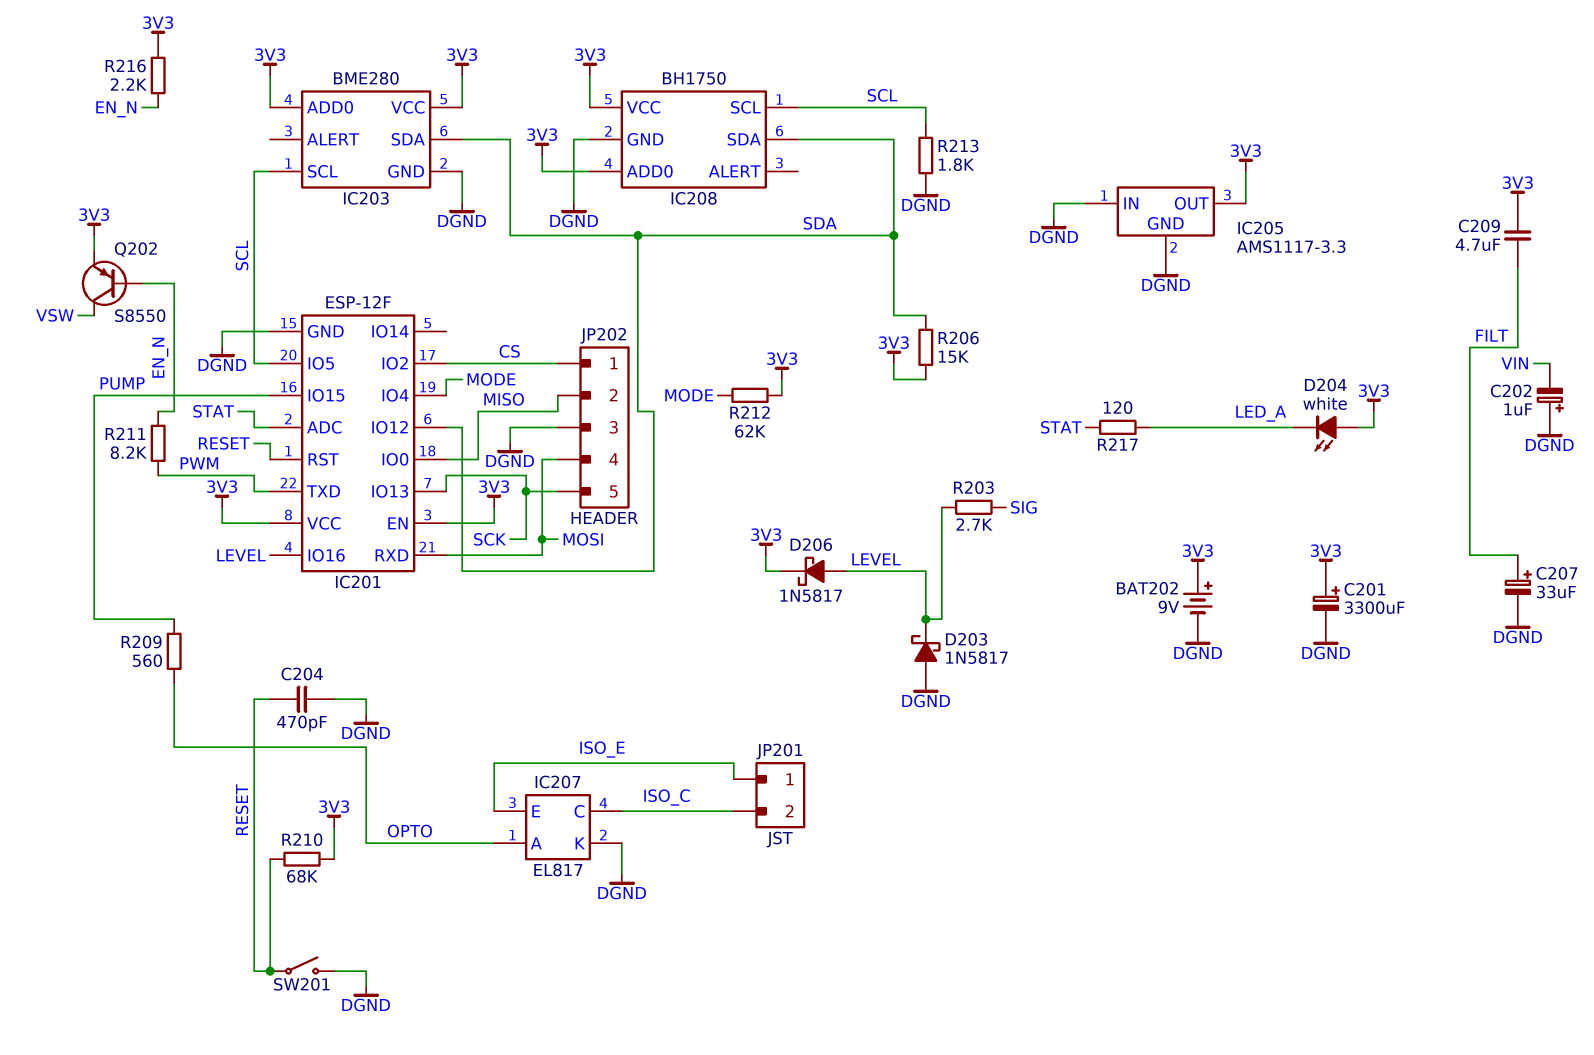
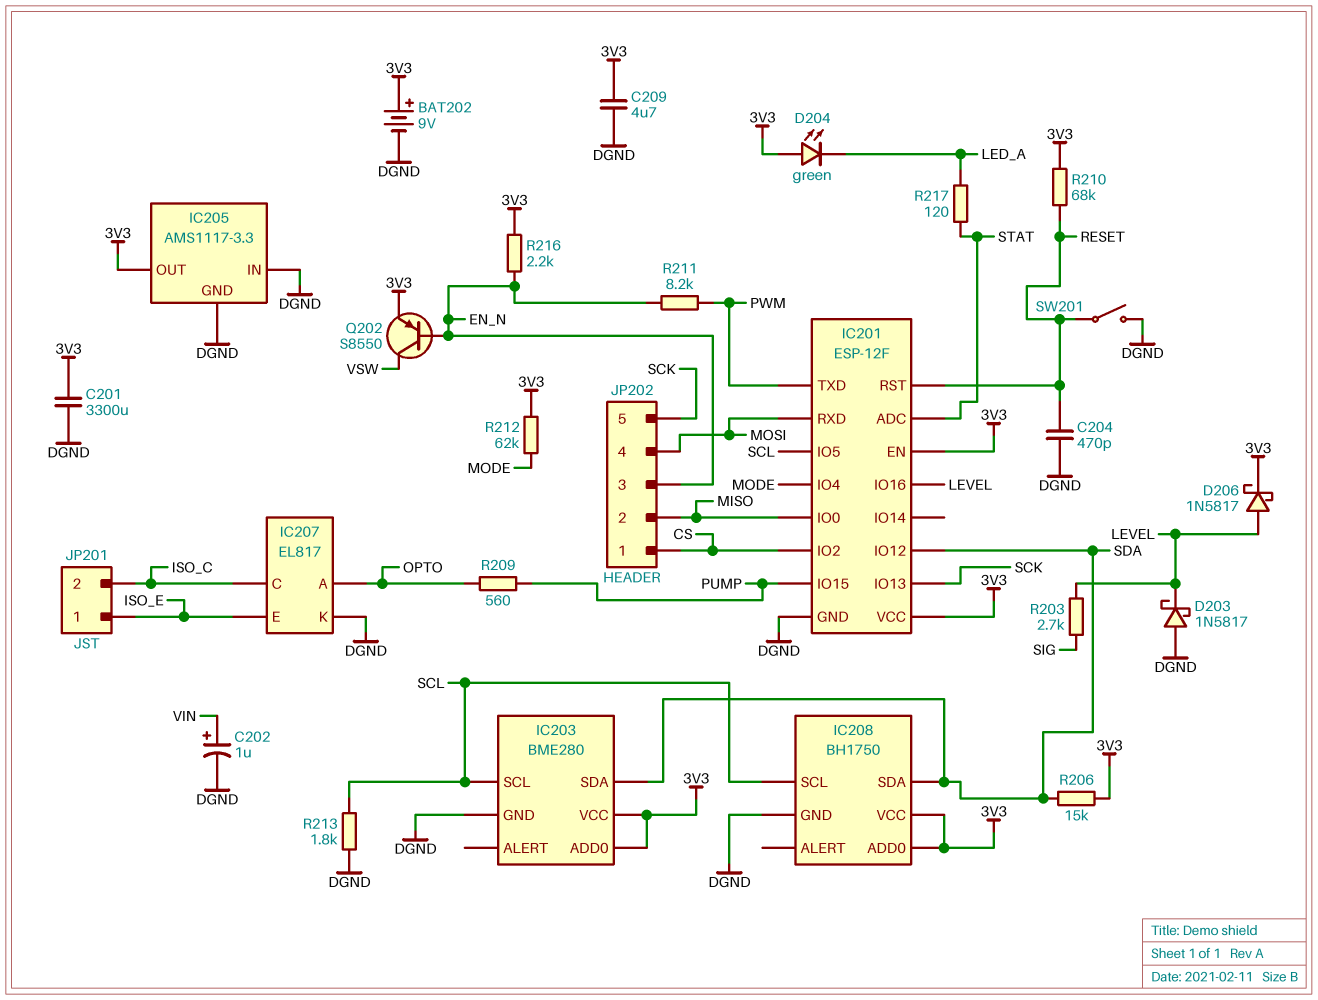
C201: 3300uF (plus 3V3, minus DGND) -> 3300uF (3V3, DGND)
C202: 1uF (plus DGND, minus VIN) -> 1uF (plus VIN, minus DGND)
C207: 33uF (plus FILT, minus DGND) -> none
C209: 4.7uF (3V3, FILT) -> 4.7uF (3V3, DGND)
D204: LED white (A 3V3, K LED_A) -> LED green (A 3V3, K LED_A)
JP202 pin 3: DGND -> EN_N

